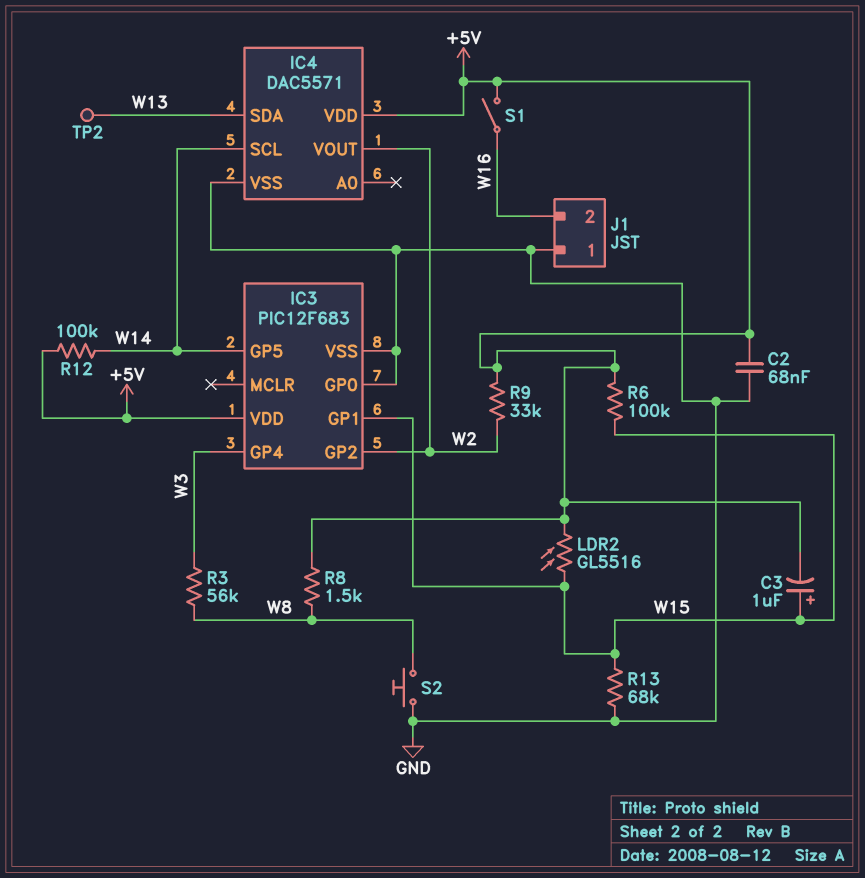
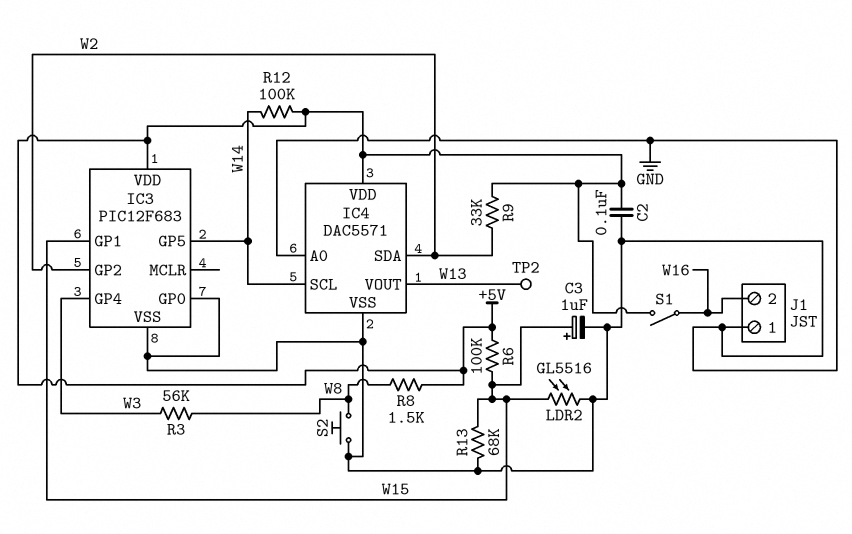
C2: 68nF (+5V, GND) -> 100nF (+5V, GND)
C3: 1uF (plus W15, minus +5V) -> 1uF (plus W15, minus GND)
IC4 pin A0: none -> GND
IC4 pin SDA: W13 -> W2
IC4 pin VOUT: W2 -> W13
LDR2: GL5516 (+5V, W15) -> GL5516 (GND, W15)

